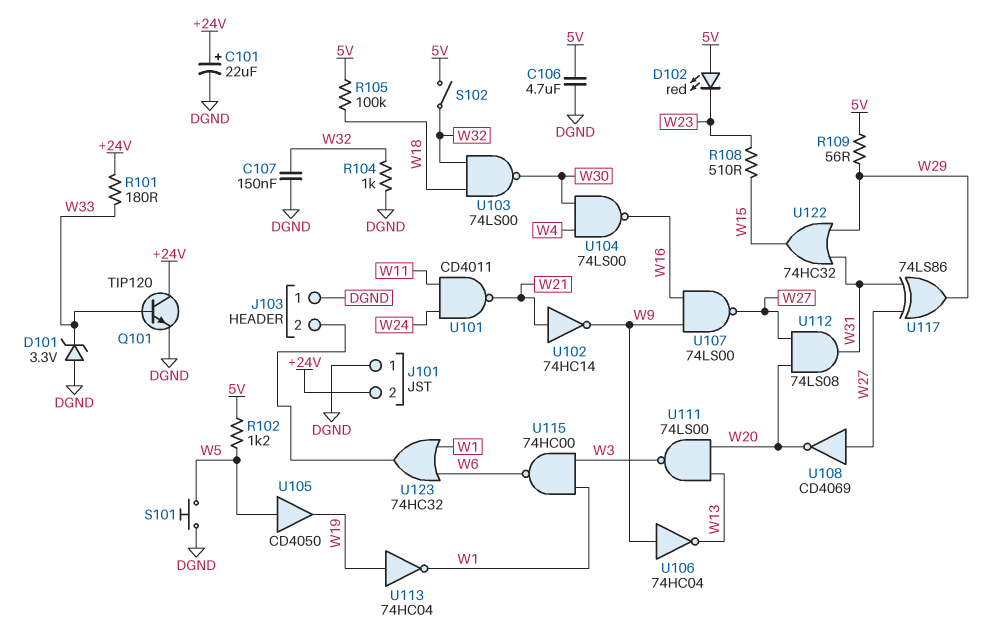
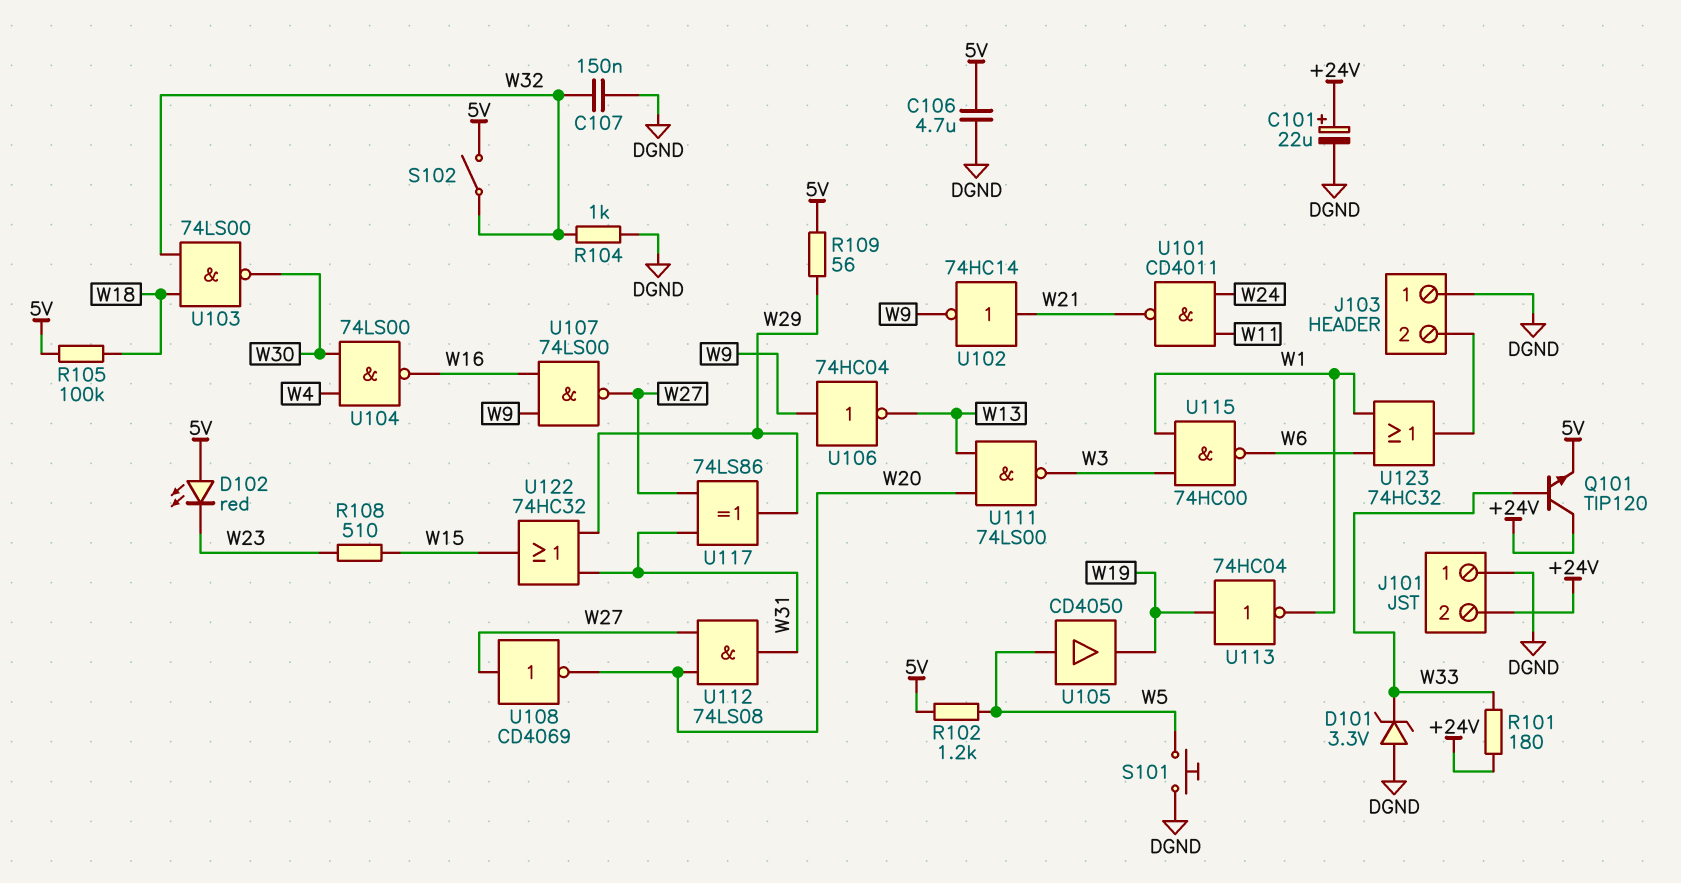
Q101: NPN TIP120 (B W33, C +24V, E DGND) -> NPN TIP120 (B W33, C +24V, E 5V)

